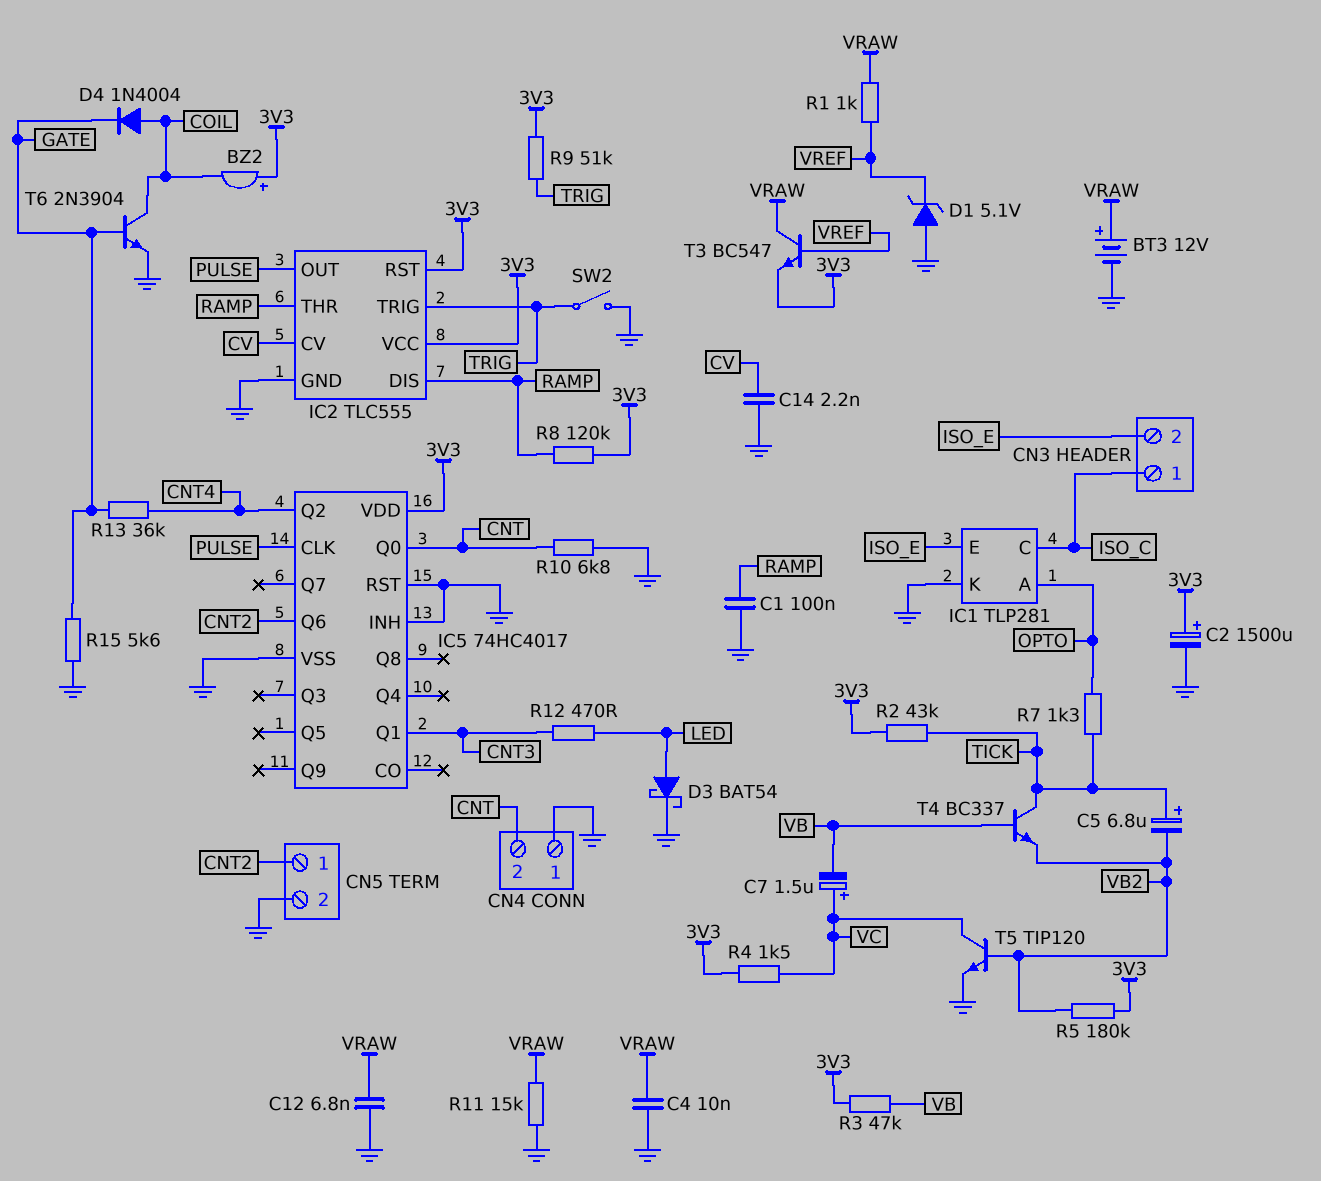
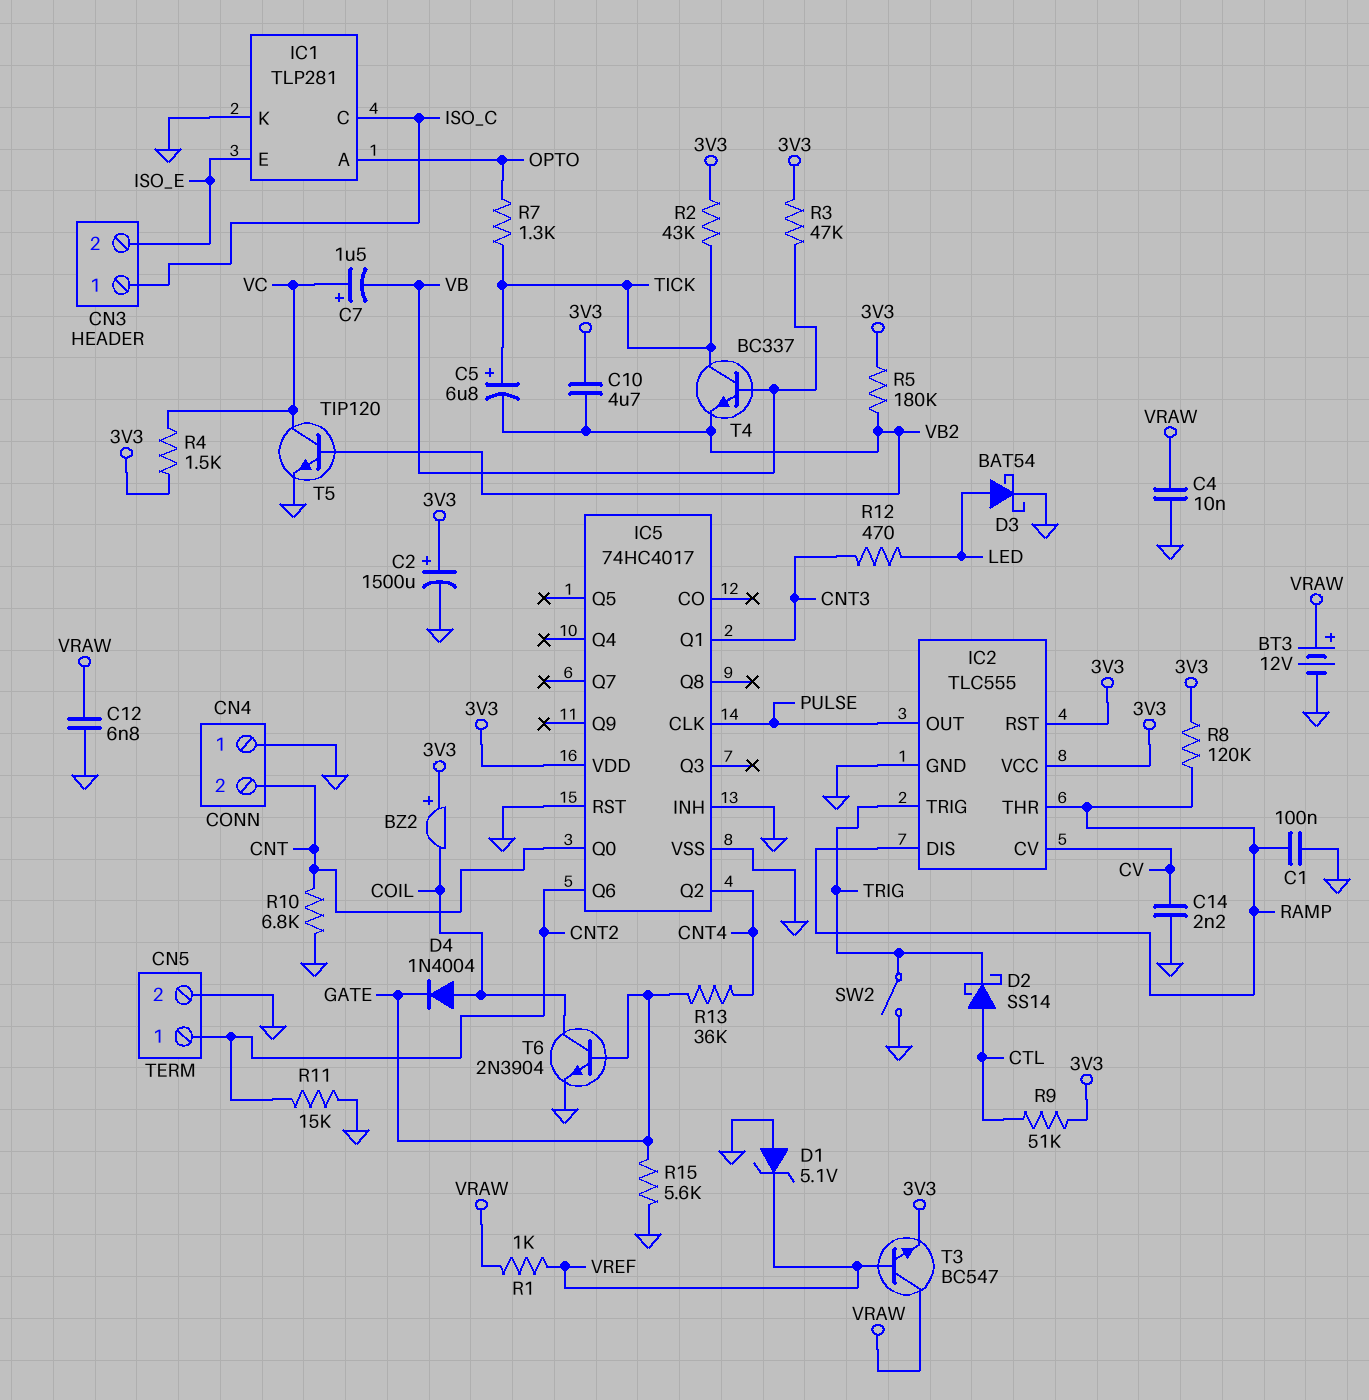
C10: none -> 4.7uF (3V3, VB2)
D2: none -> schottky SS14 (A CTL, K TRIG)
R9: 51k (3V3, TRIG) -> 51k (3V3, CTL)
R11: 15k (GND, VRAW) -> 15k (CNT2, GND)

